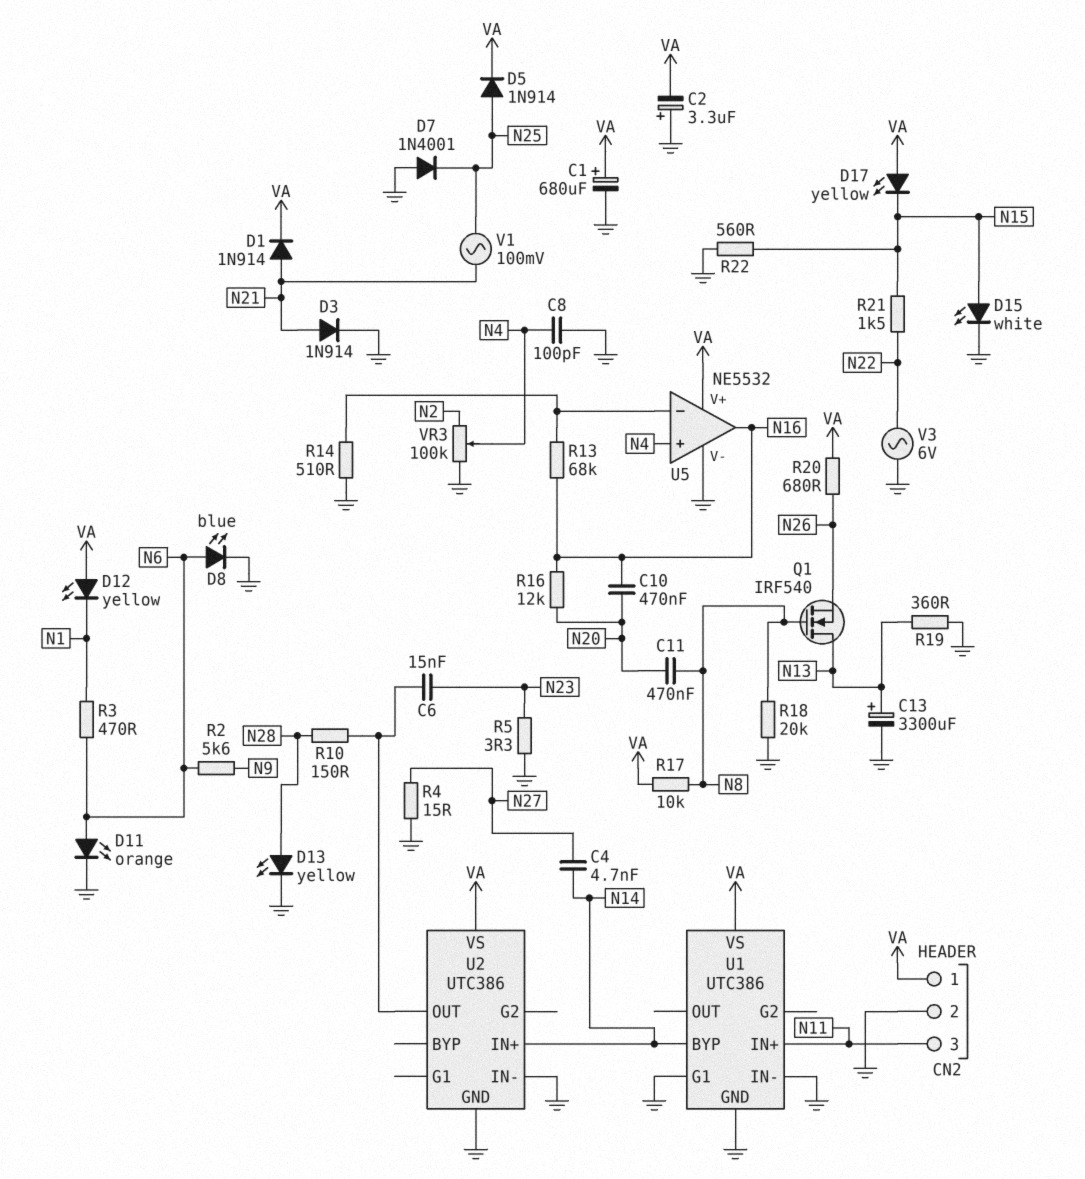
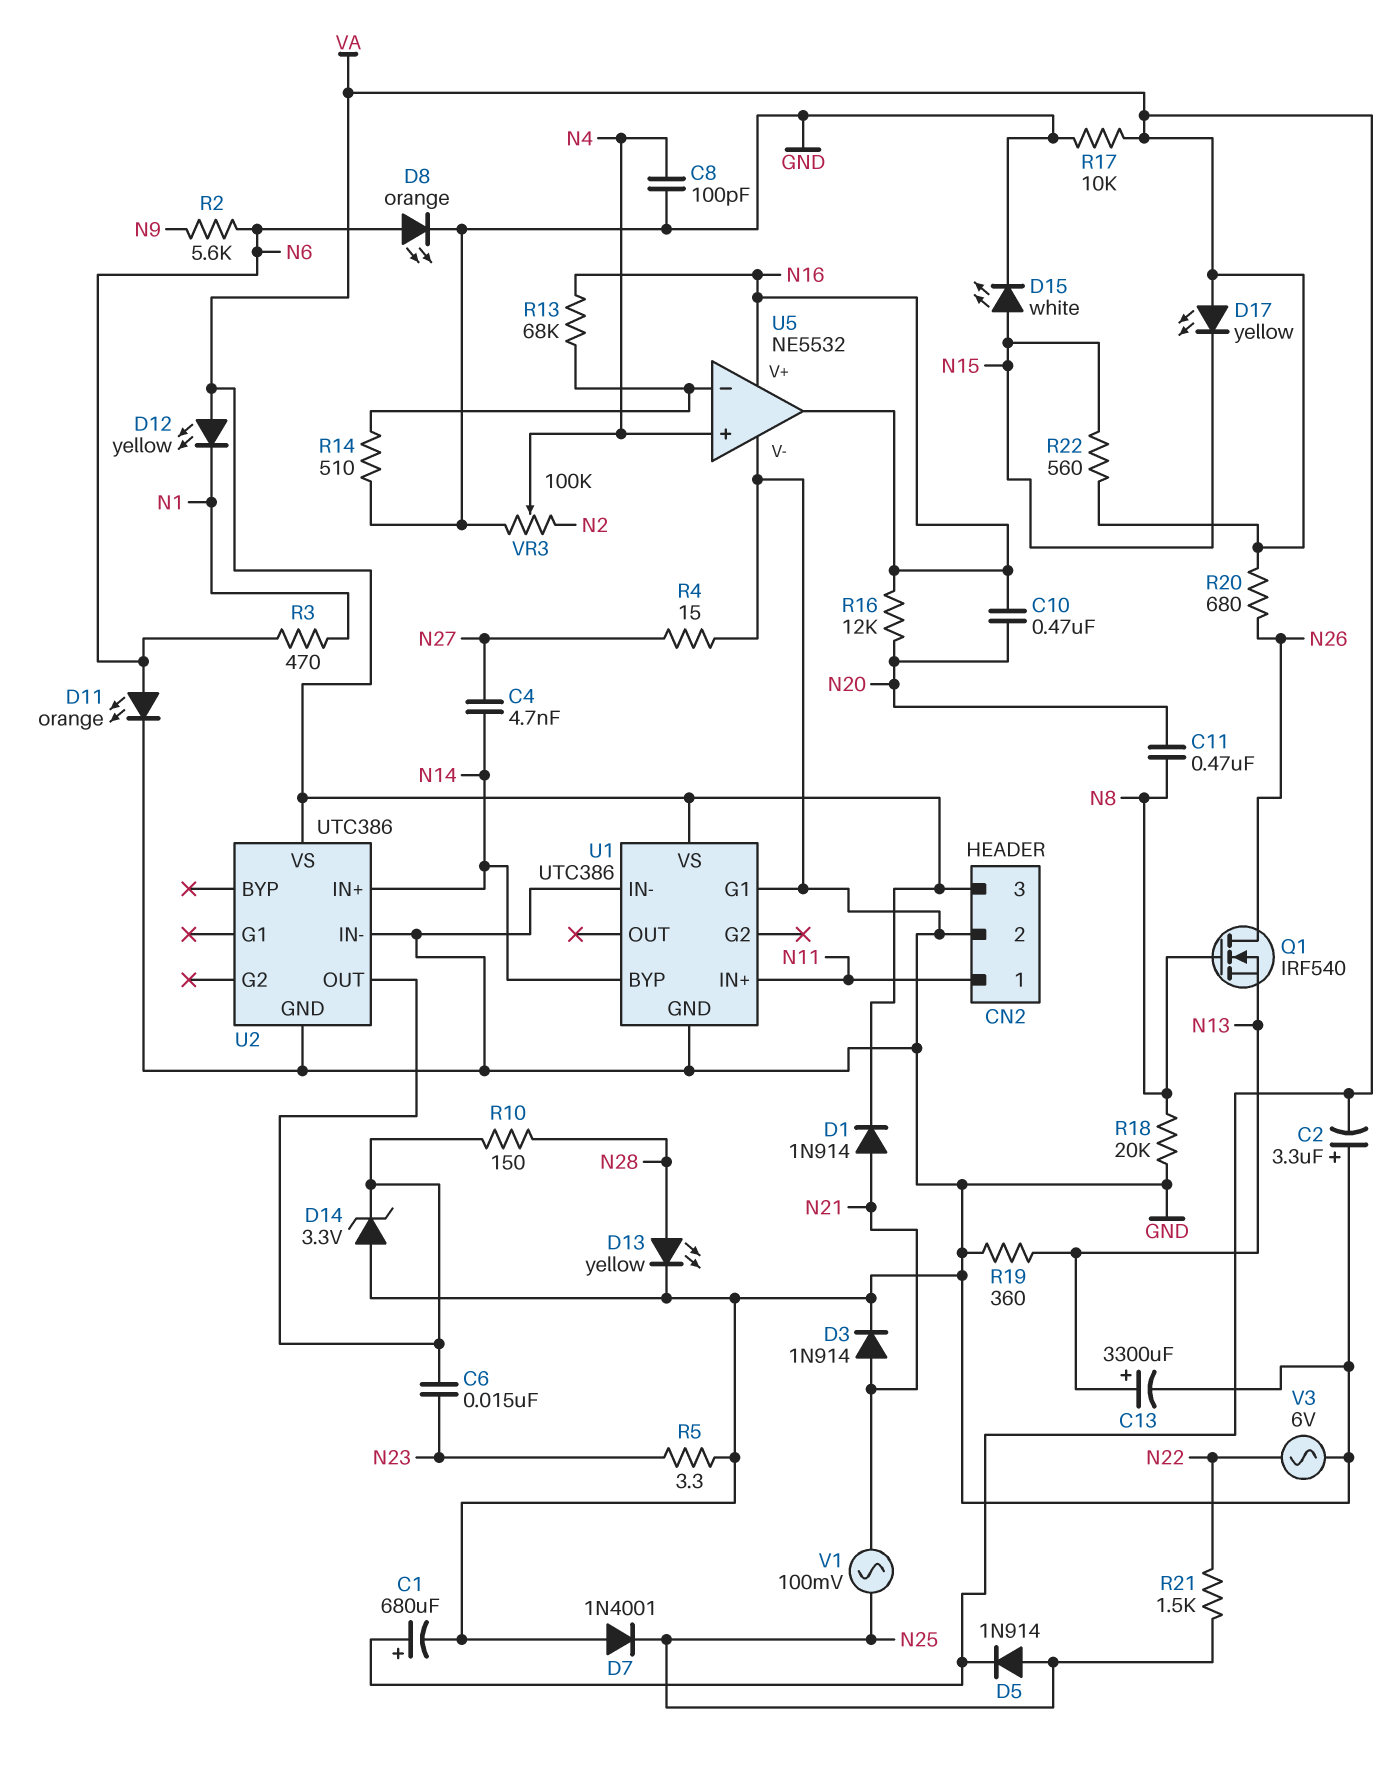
CN2 pin 1: VA -> N11
CN2 pin 3: N11 -> VA
D8: LED blue (A N6, K GND) -> LED orange (A N6, K GND)
D14: none -> zener 3.3V (A GND, K U2/OUT)
Q1: NMOS IRF540 (G N8, D N13, S N26) -> NMOS IRF540 (G N8, D N26, S N13)
R17: 10k (N8, VA) -> 10k (GND, VA)
R21: 1.5k (N15, N22) -> 1.5k (N22, N25)
R22: 560 (GND, N15) -> 560 (N15, VA)
U5 pin V+: VA -> N16

